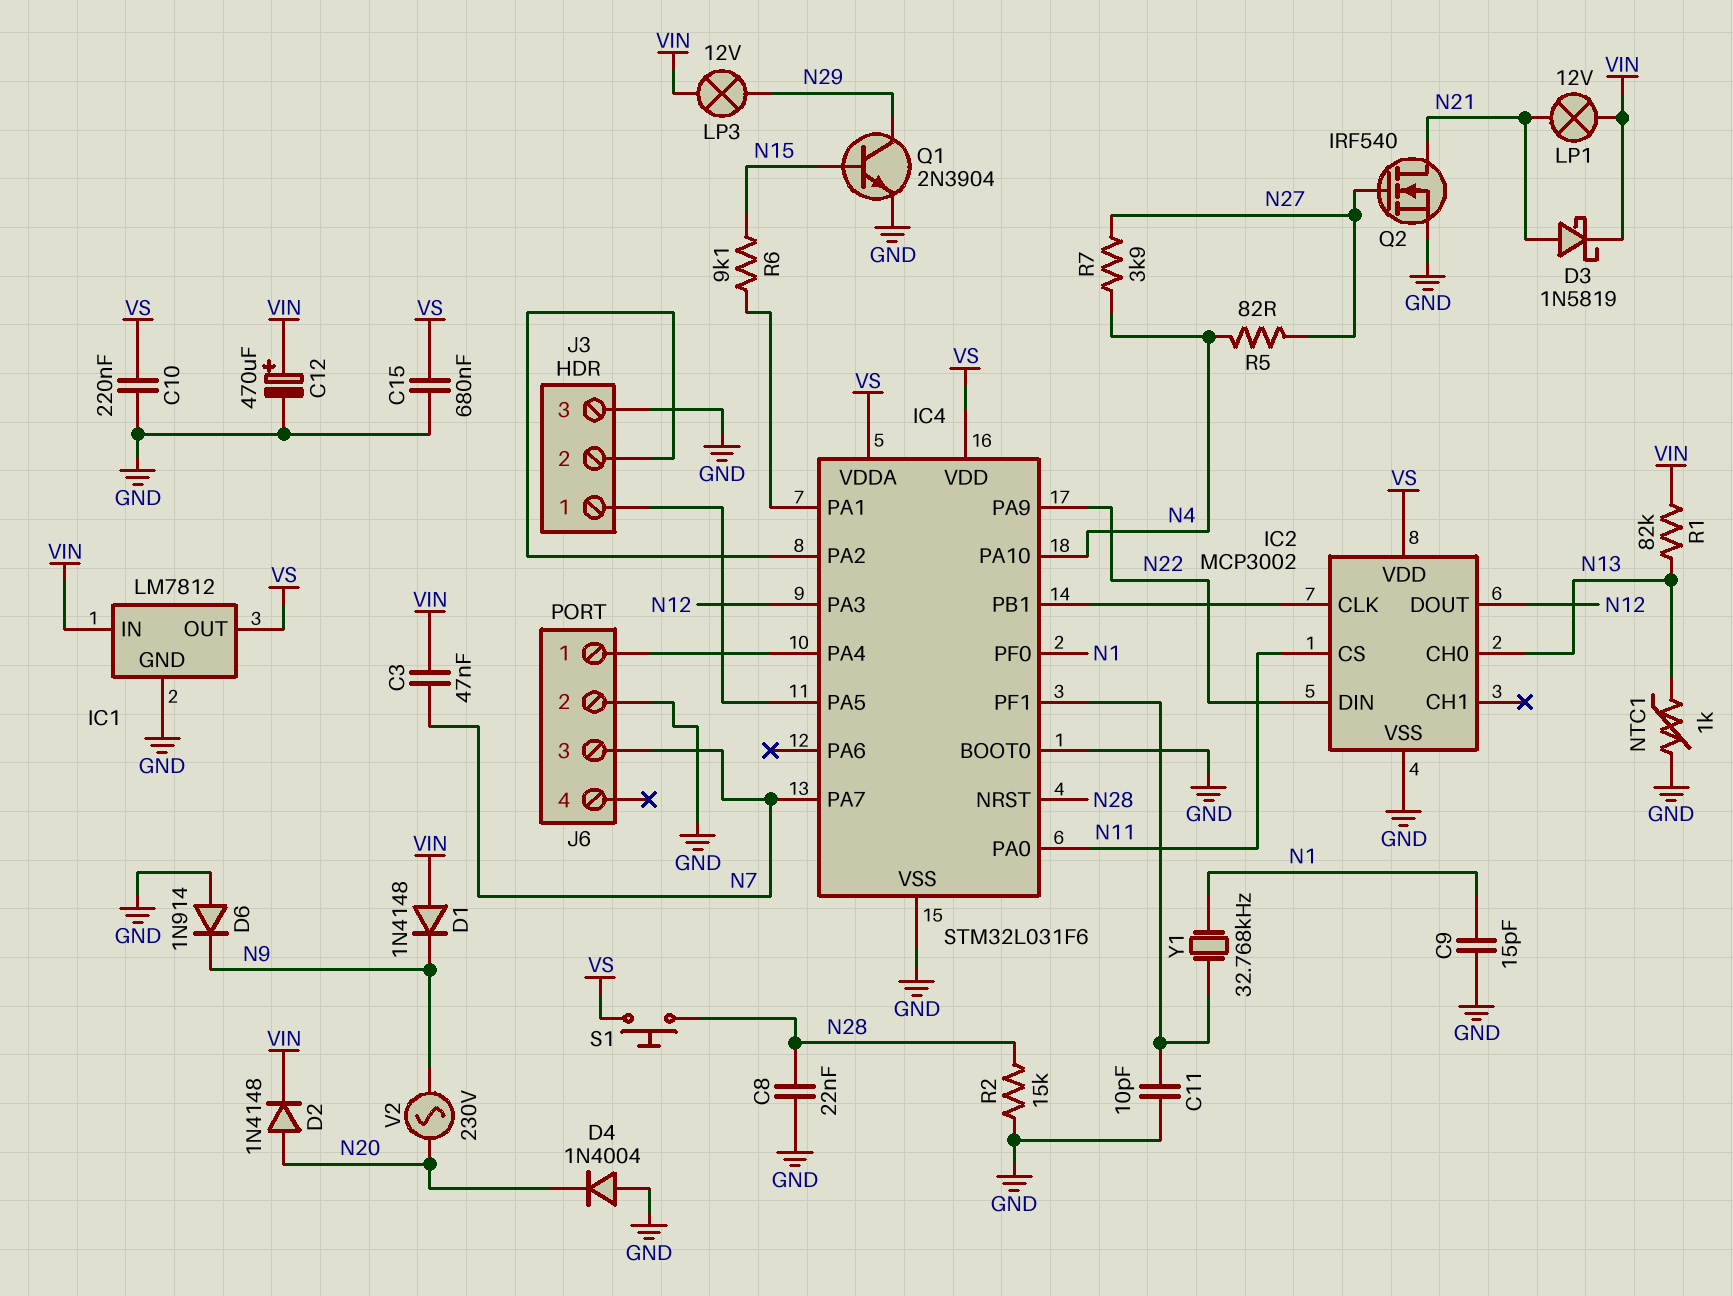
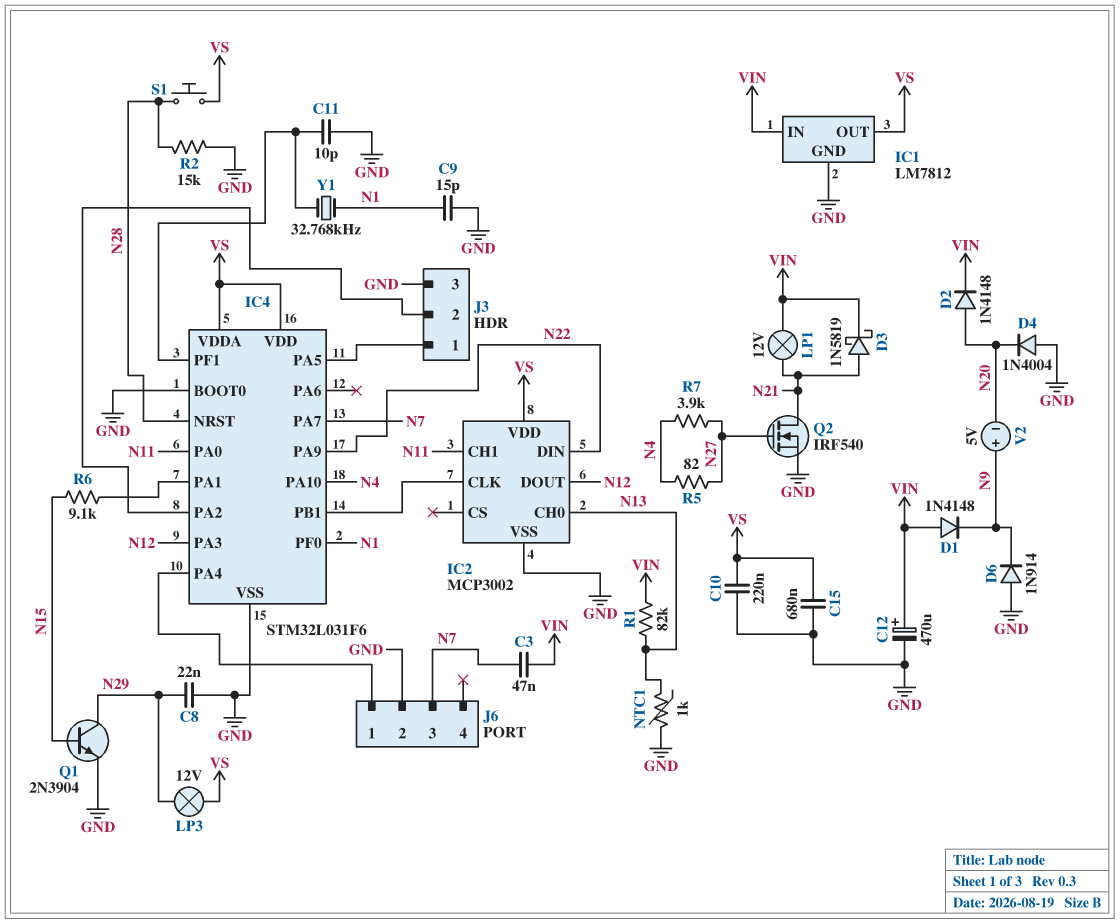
C8: 22nF (GND, N28) -> 22nF (GND, N29)
IC2 pin CH1: none -> N11
IC2 pin CS: N11 -> none
LP3: lamp 12V (N29, VIN) -> lamp 12V (N29, VS)
V2: AC 230V (N9, N20) -> 5V (plus N9, minus N20)

